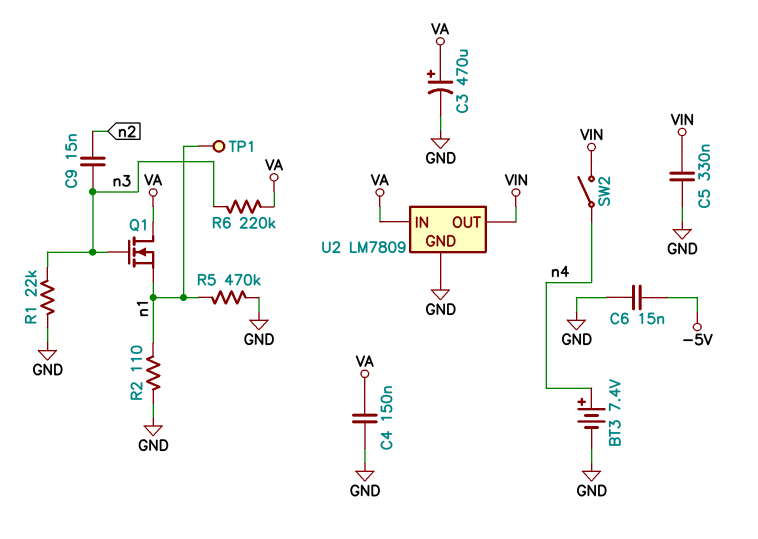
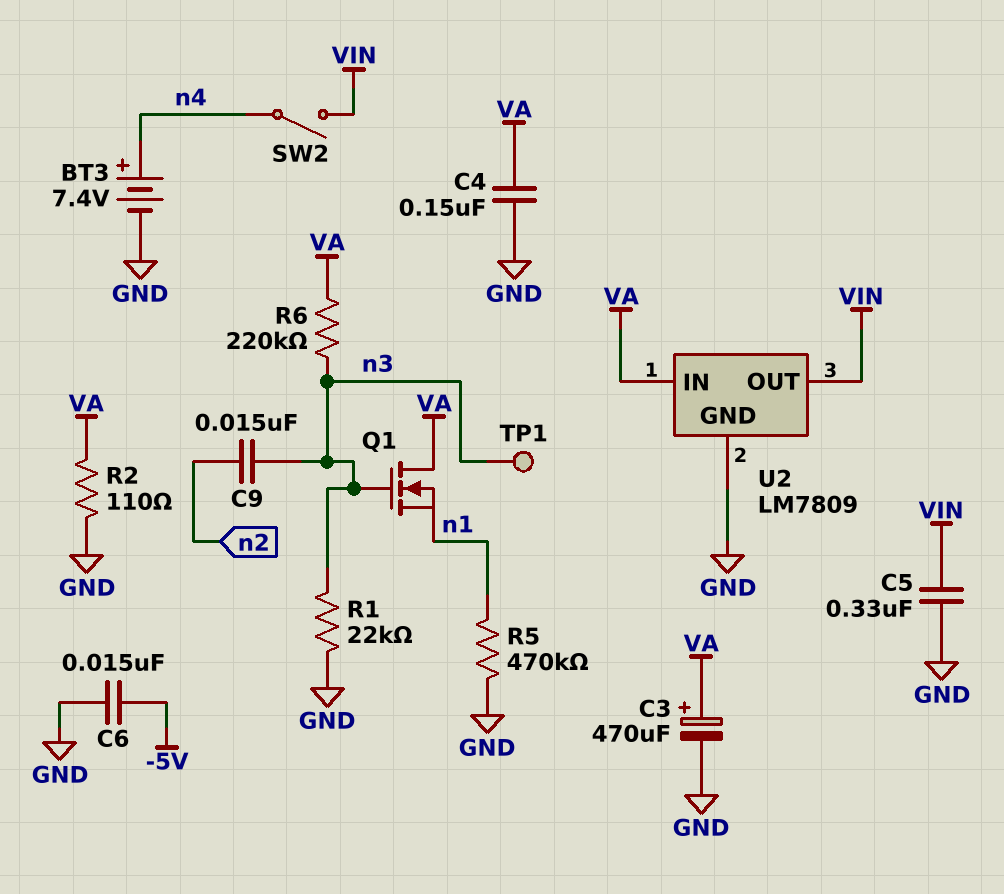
R2: 110 (GND, n1) -> 110 (GND, VA)
TP1: test point (n1) -> test point (n3)

